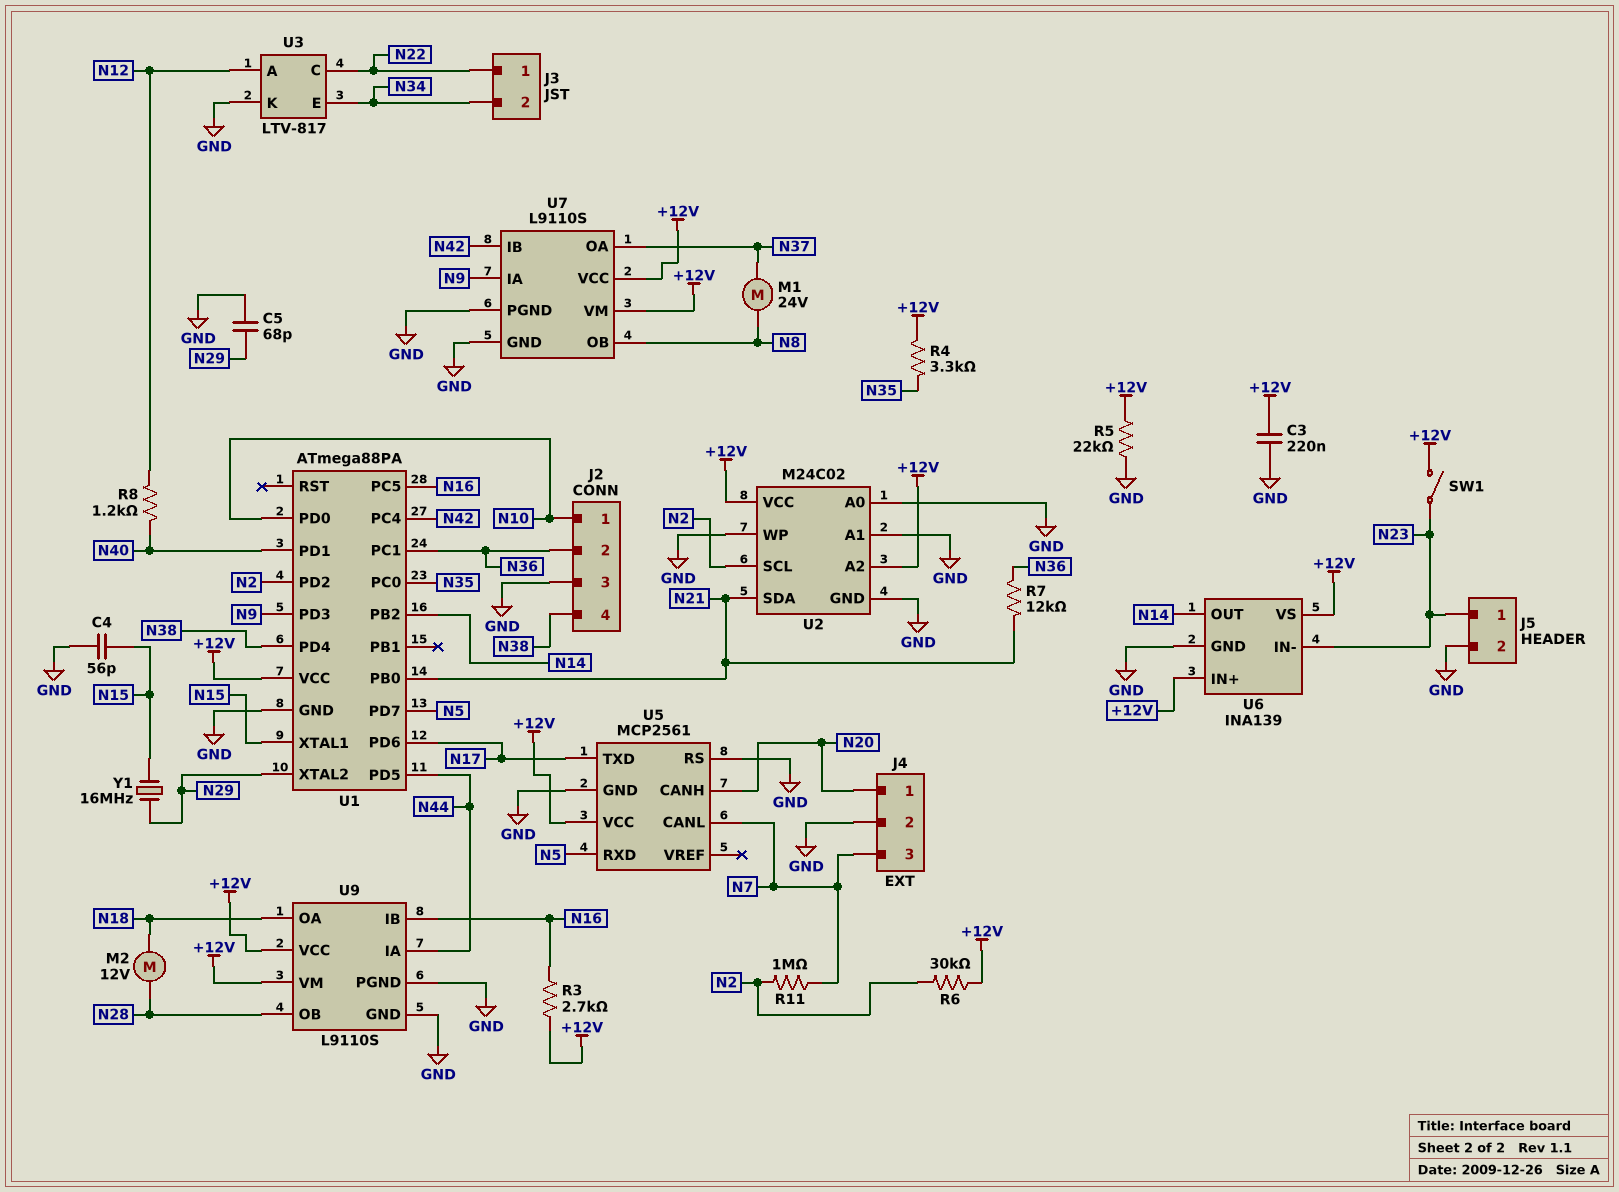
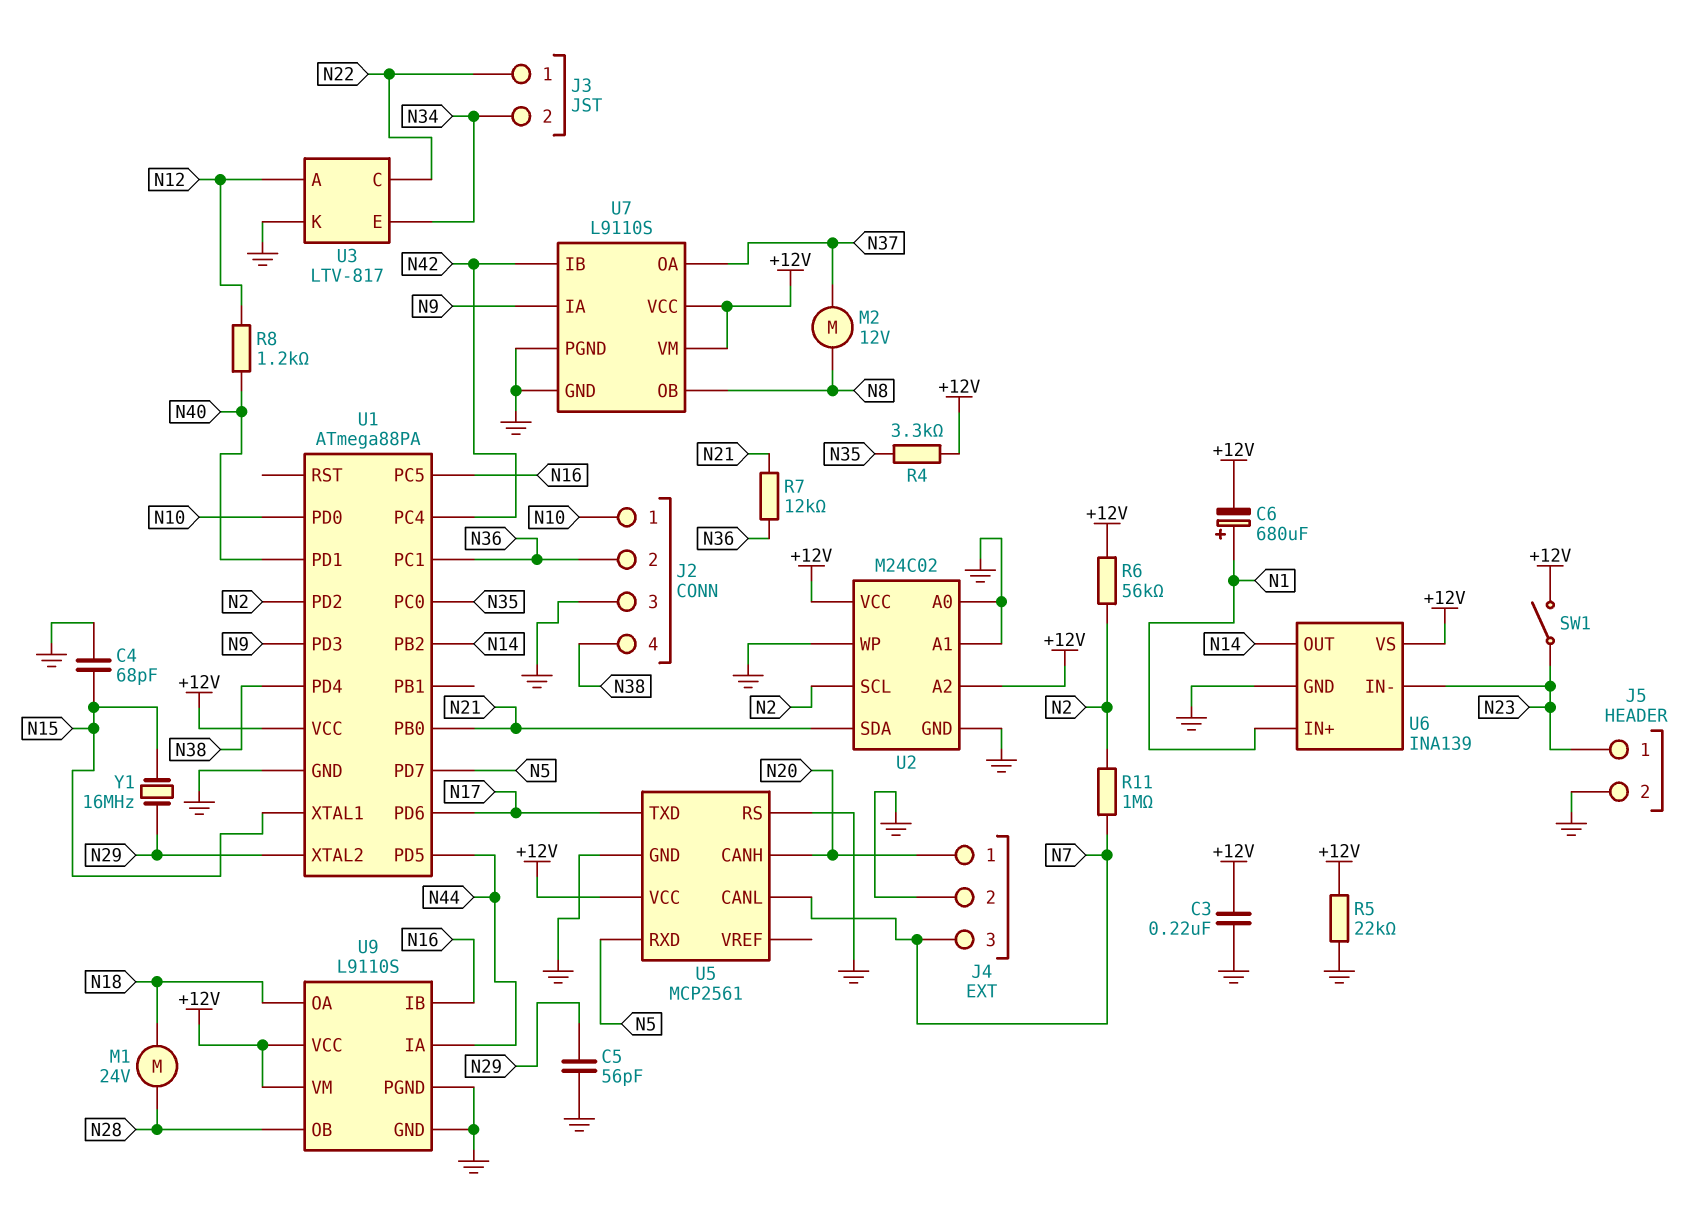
C4: 56pF (GND, N15) -> 68pF (GND, N15)
C5: 68pF (GND, N29) -> 56pF (GND, N29)
C6: none -> 680uF (plus N1, minus +12V)
M1: motor 24V (N8, N37) -> motor 24V (N18, N28)
M2: motor 12V (N18, N28) -> motor 12V (N8, N37)
R3: 2.7k (+12V, N16) -> none
R6: 30k (+12V, N2) -> 56k (+12V, N2)
U6 pin IN+: +12V -> N1

